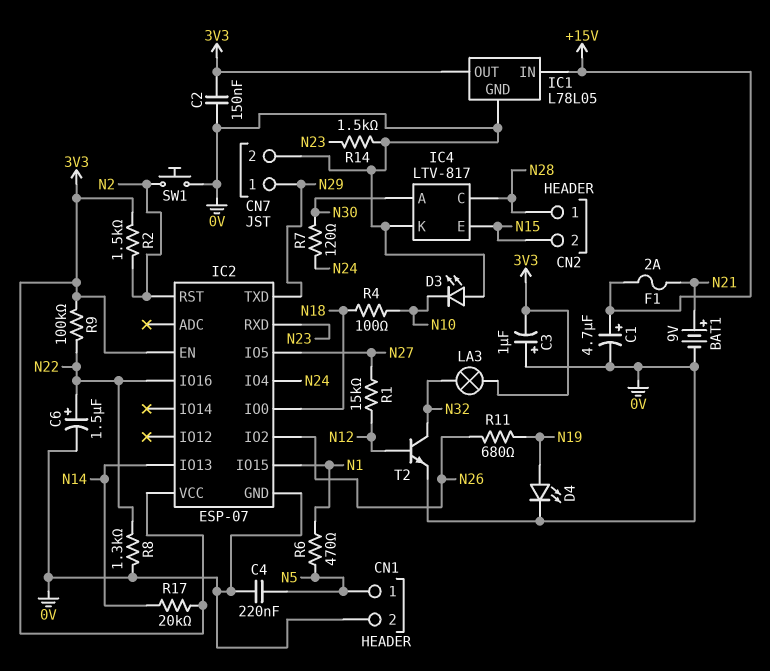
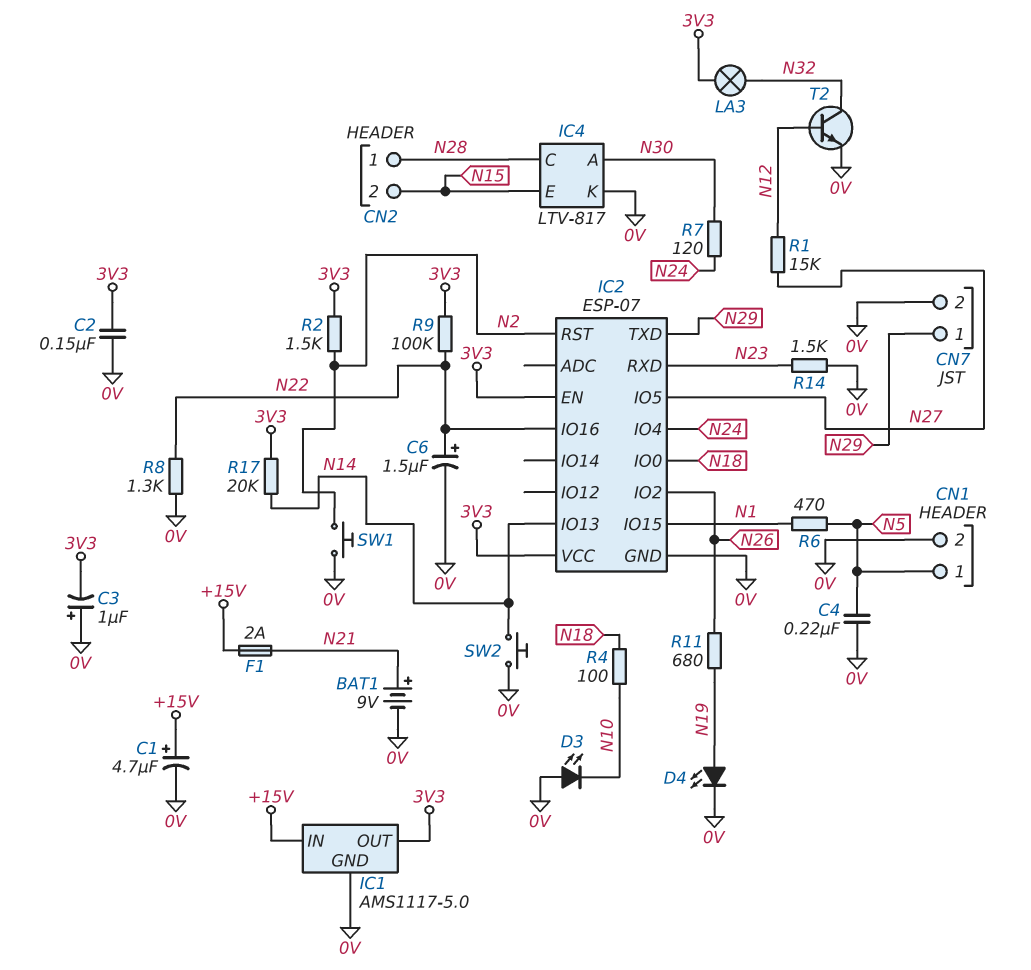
IC1: L78L05 -> AMS1117-5.0
SW2: none -> button (0V, N14)

